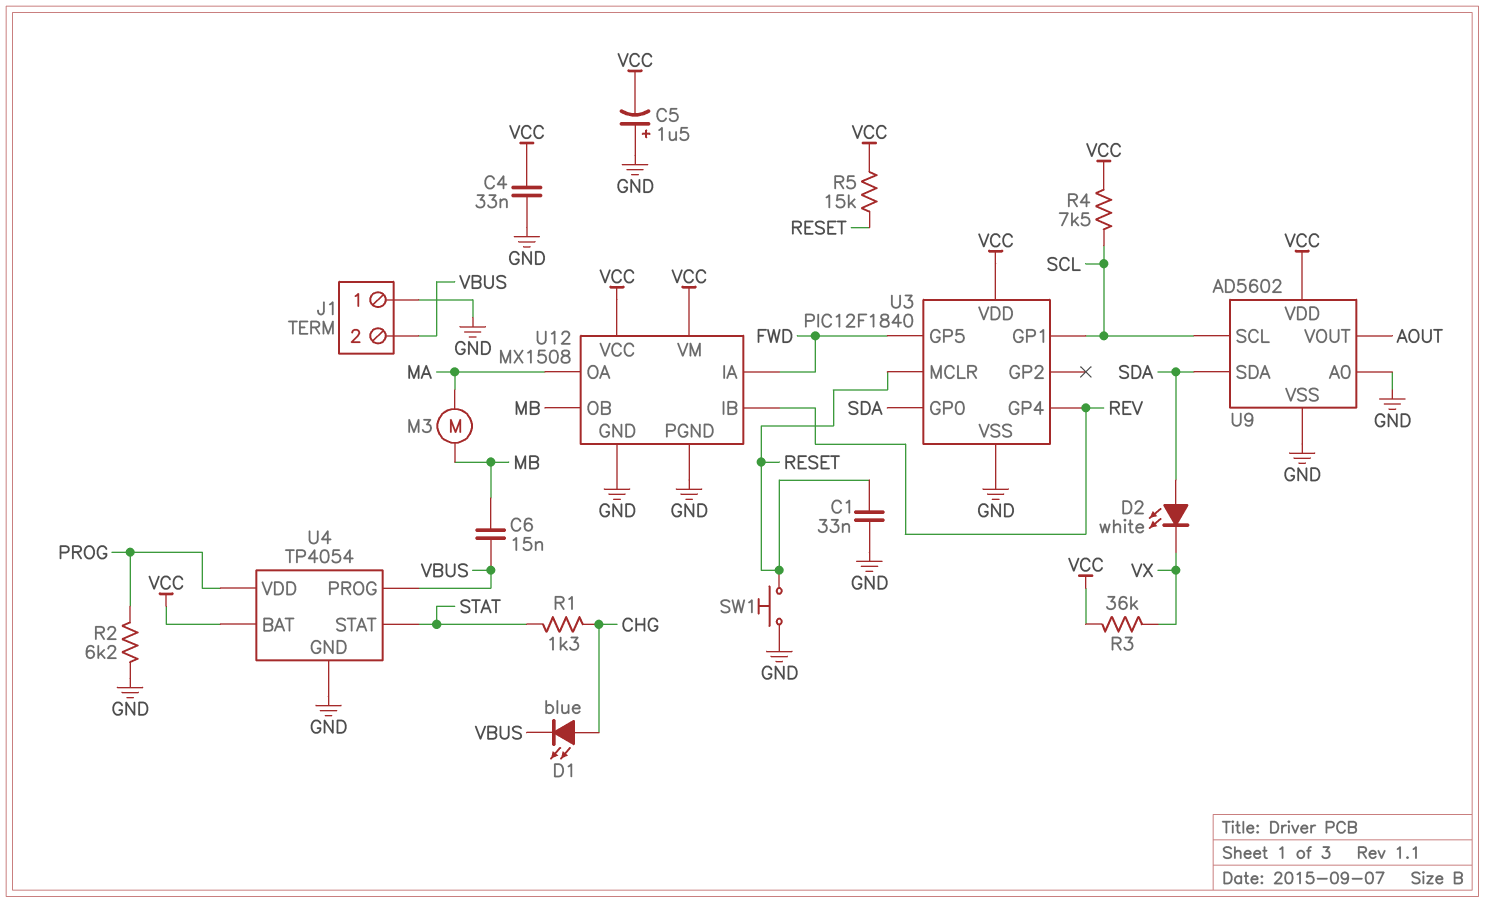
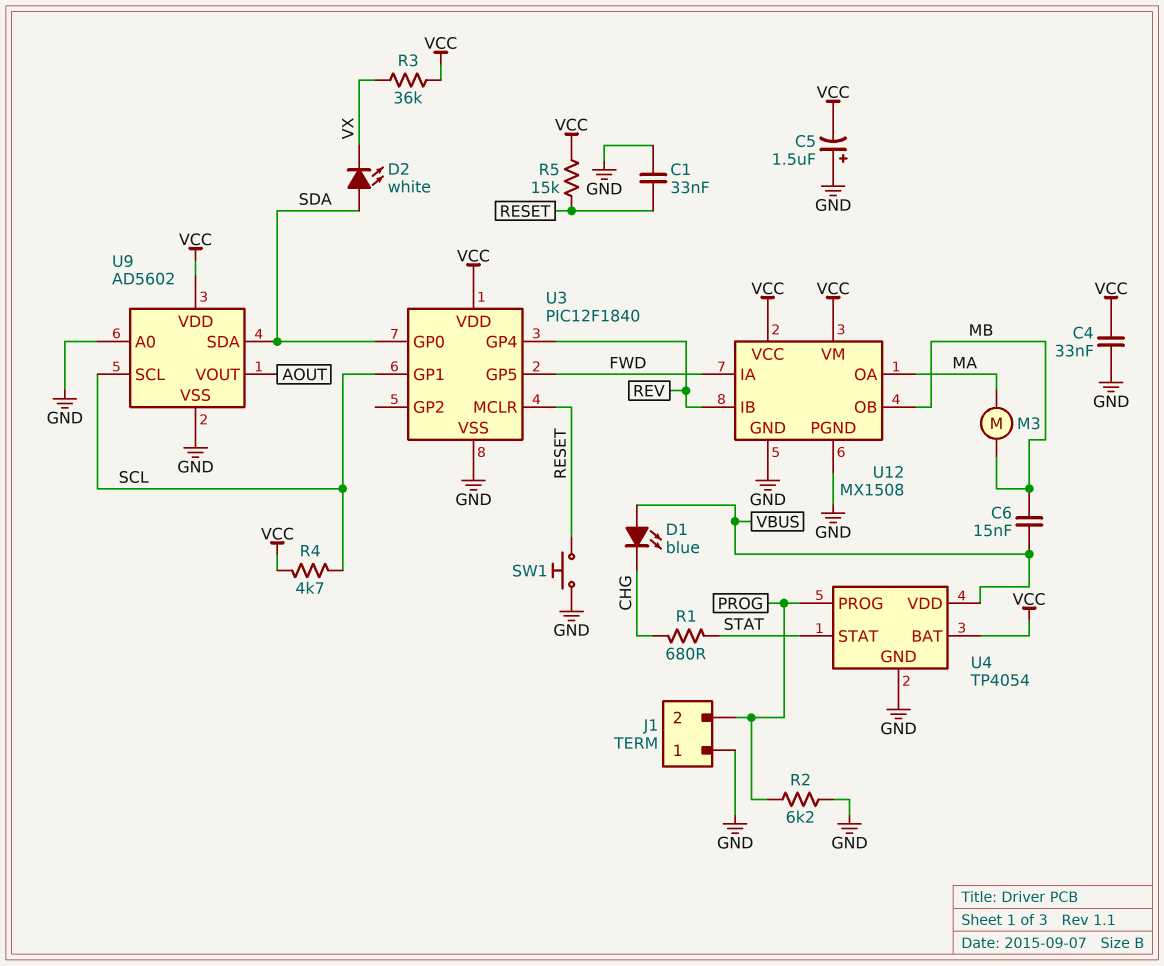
D1: LED blue (A CHG, K VBUS) -> LED blue (A VBUS, K CHG)
J1 pin 2: VBUS -> PROG
R1: 1.3k (CHG, STAT) -> 680 (CHG, STAT)
R4: 7.5k (SCL, VCC) -> 4.7k (SCL, VCC)
U4 pin PROG: VBUS -> PROG
U4 pin VDD: PROG -> VBUS

